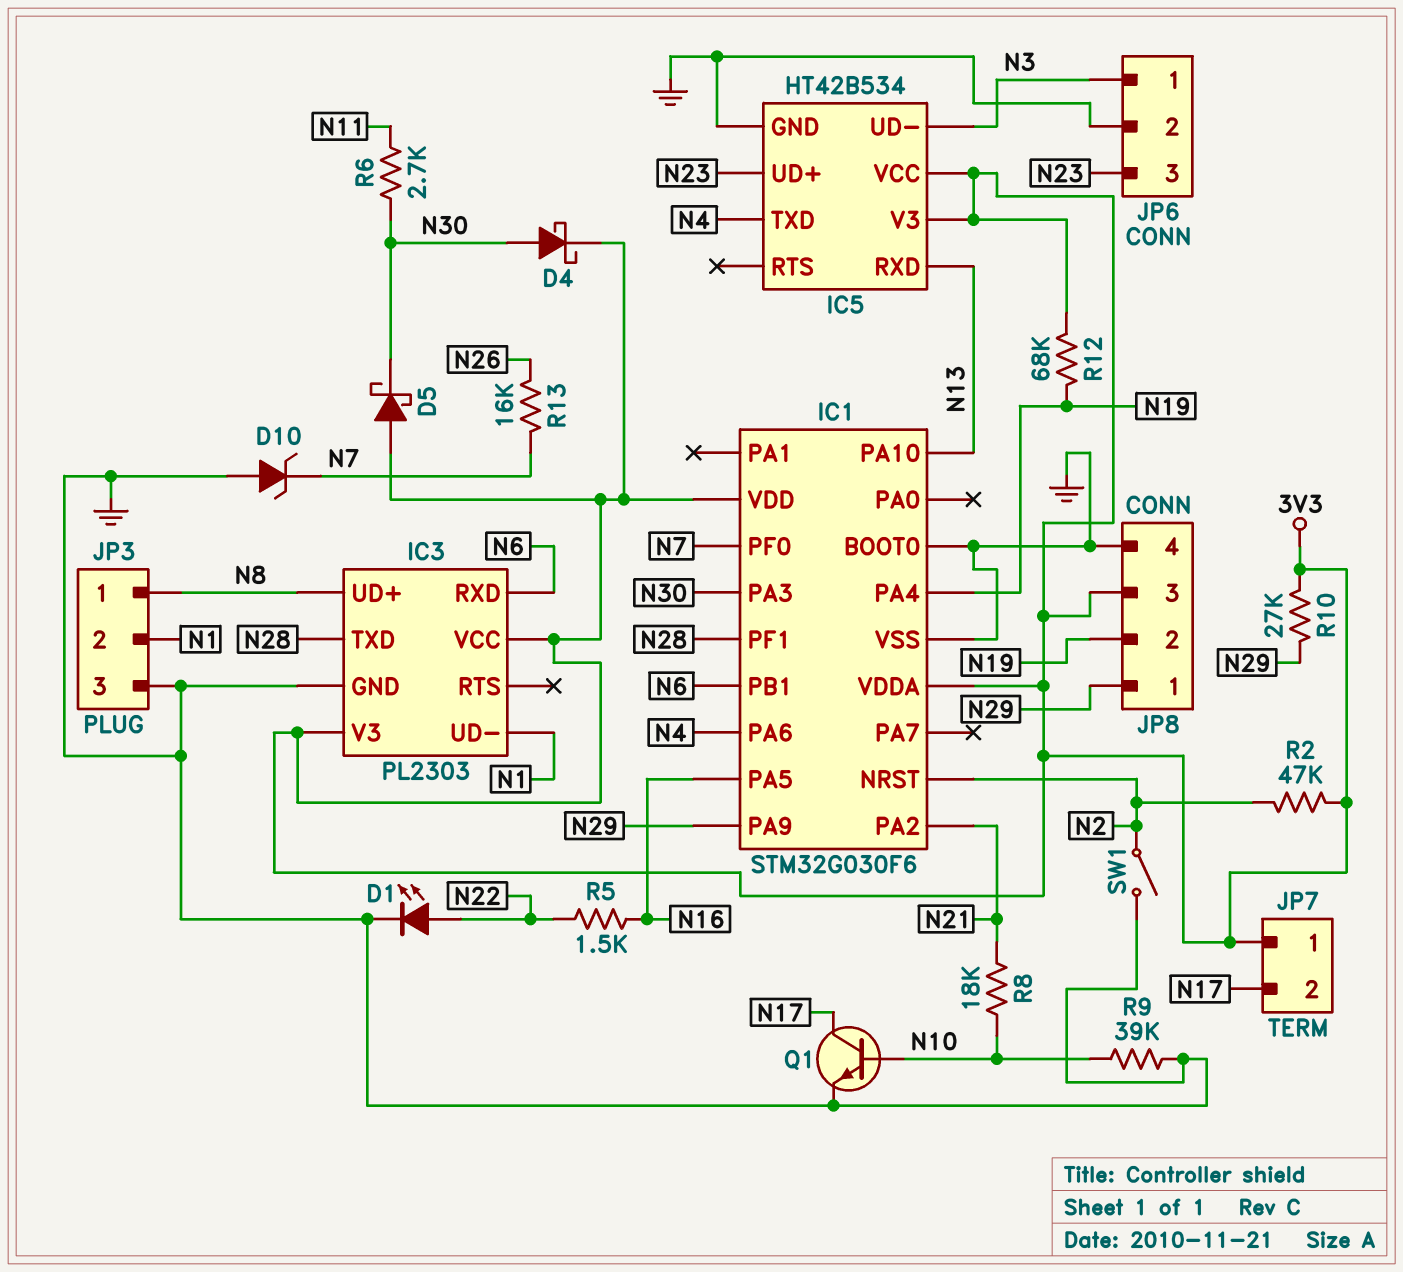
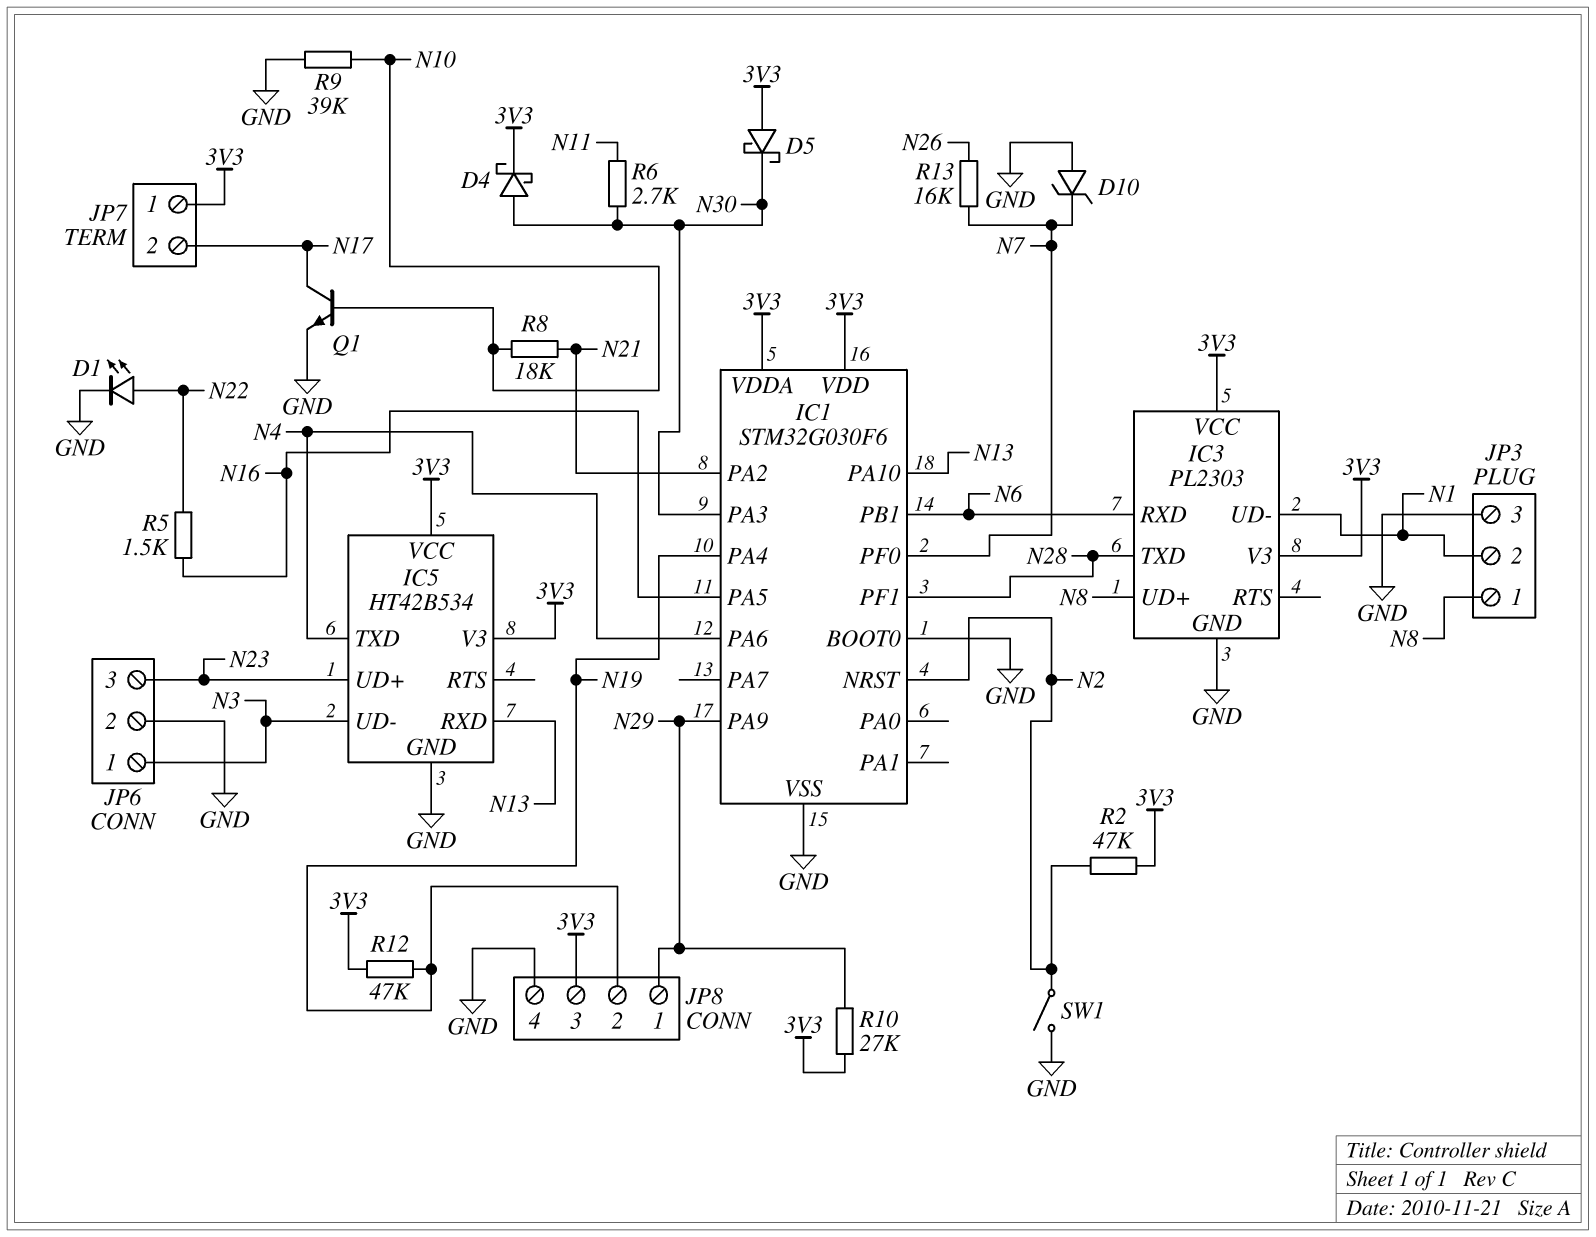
R12: 68k (3V3, N19) -> 47k (3V3, N19)

